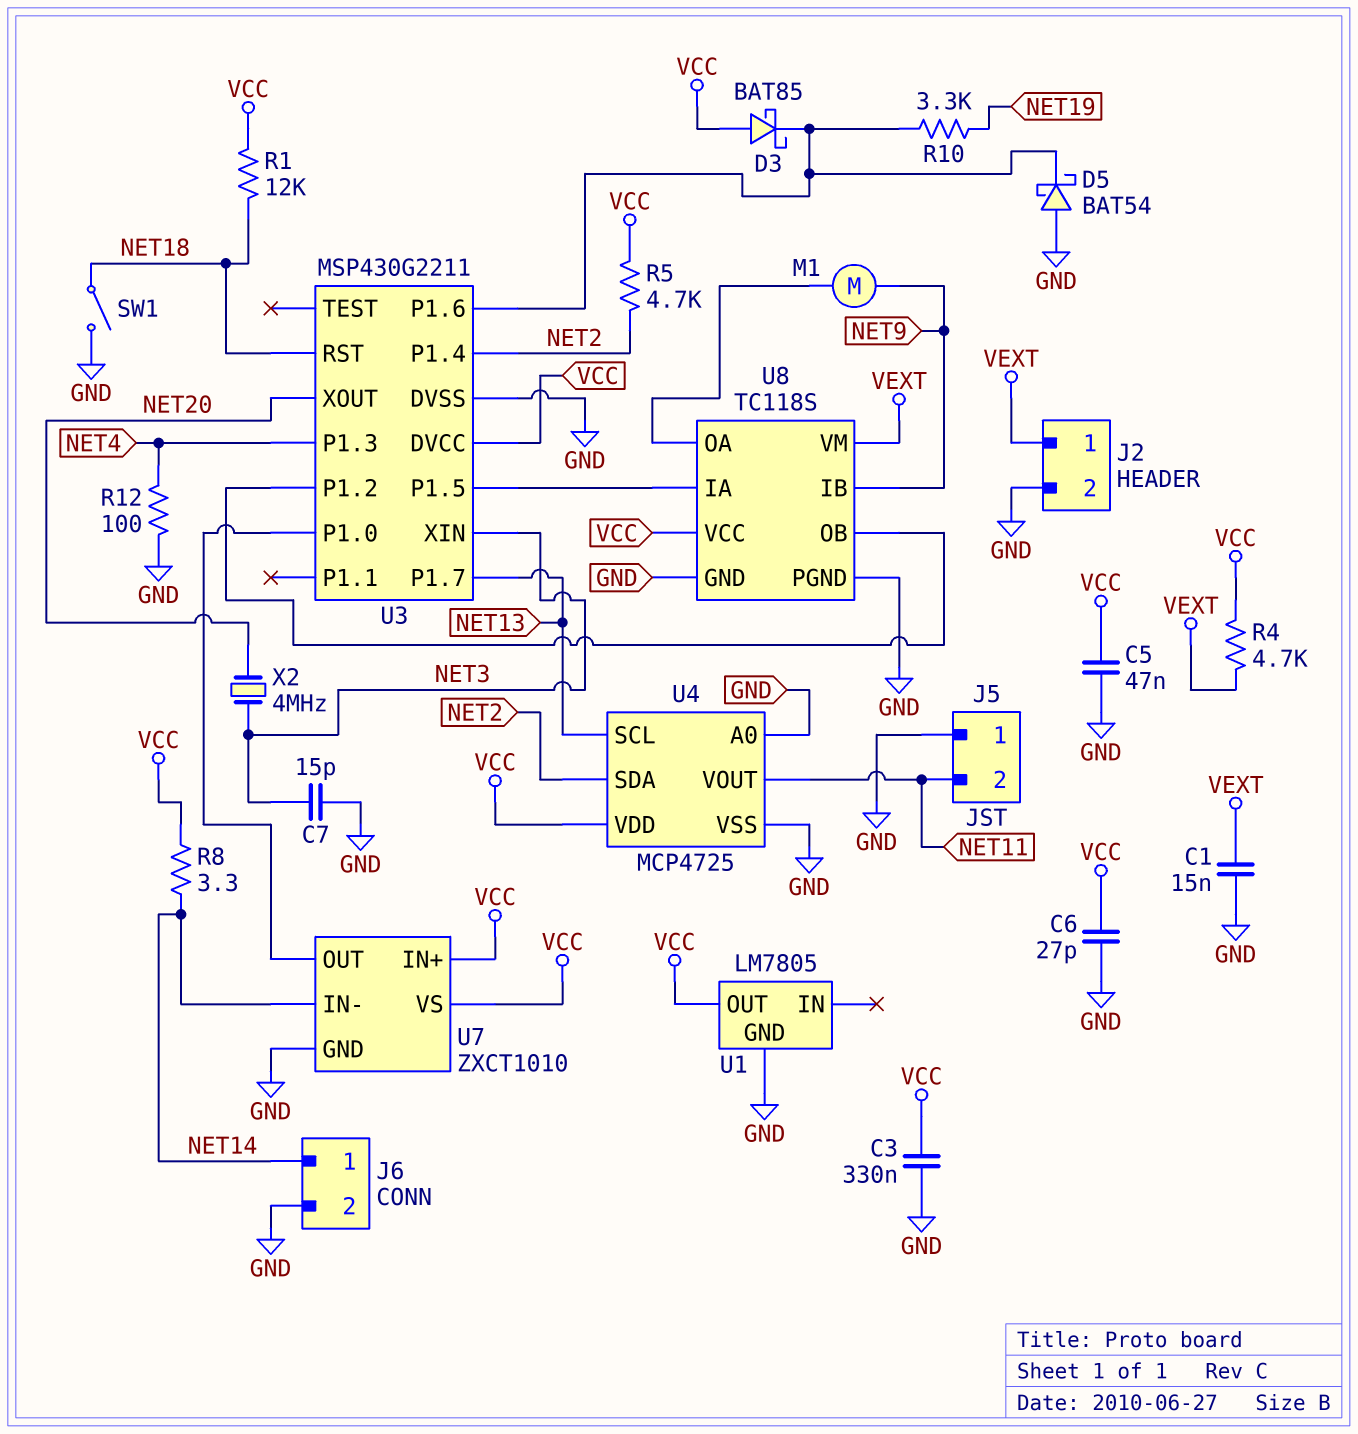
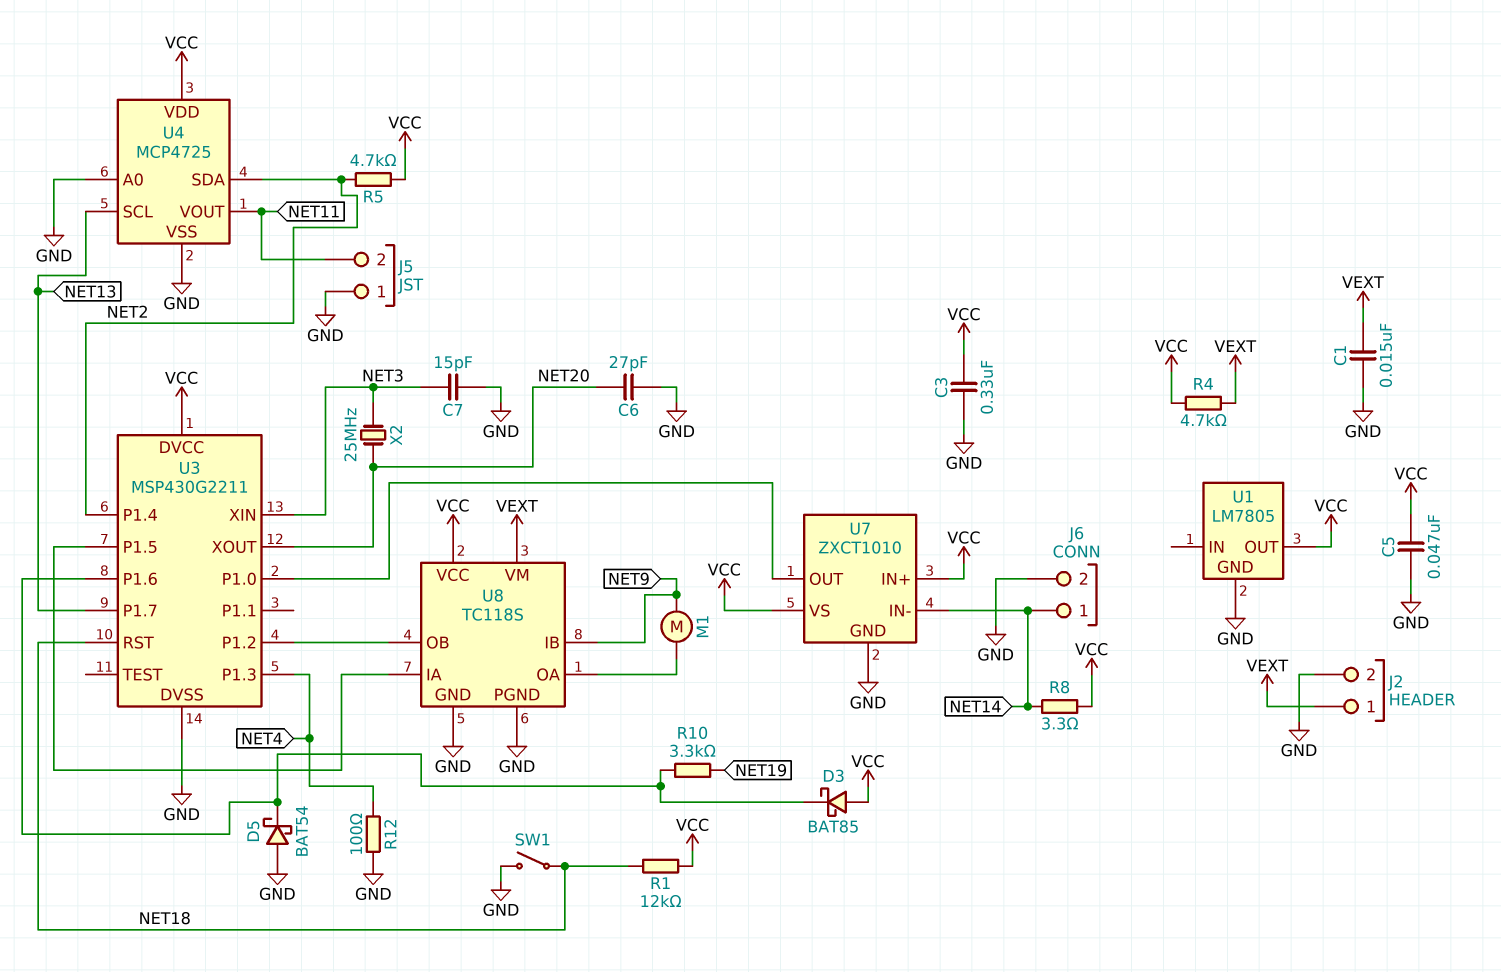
C6: 27pF (GND, VCC) -> 27pF (GND, NET20)
X2: 4MHz (NET3, NET20) -> 25MHz (NET3, NET20)

